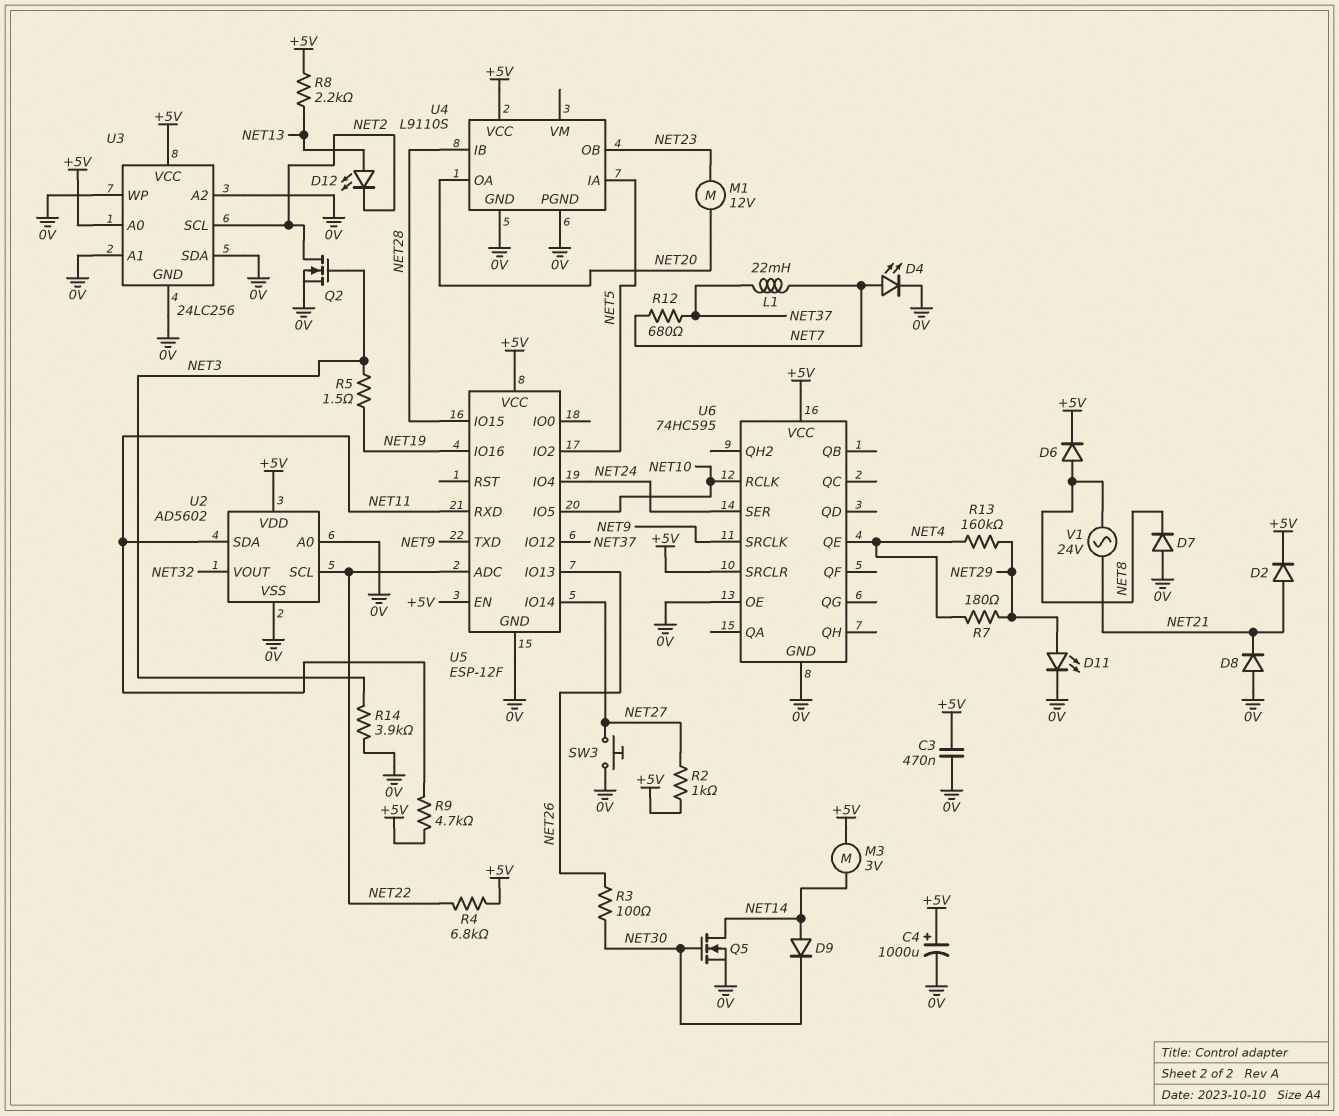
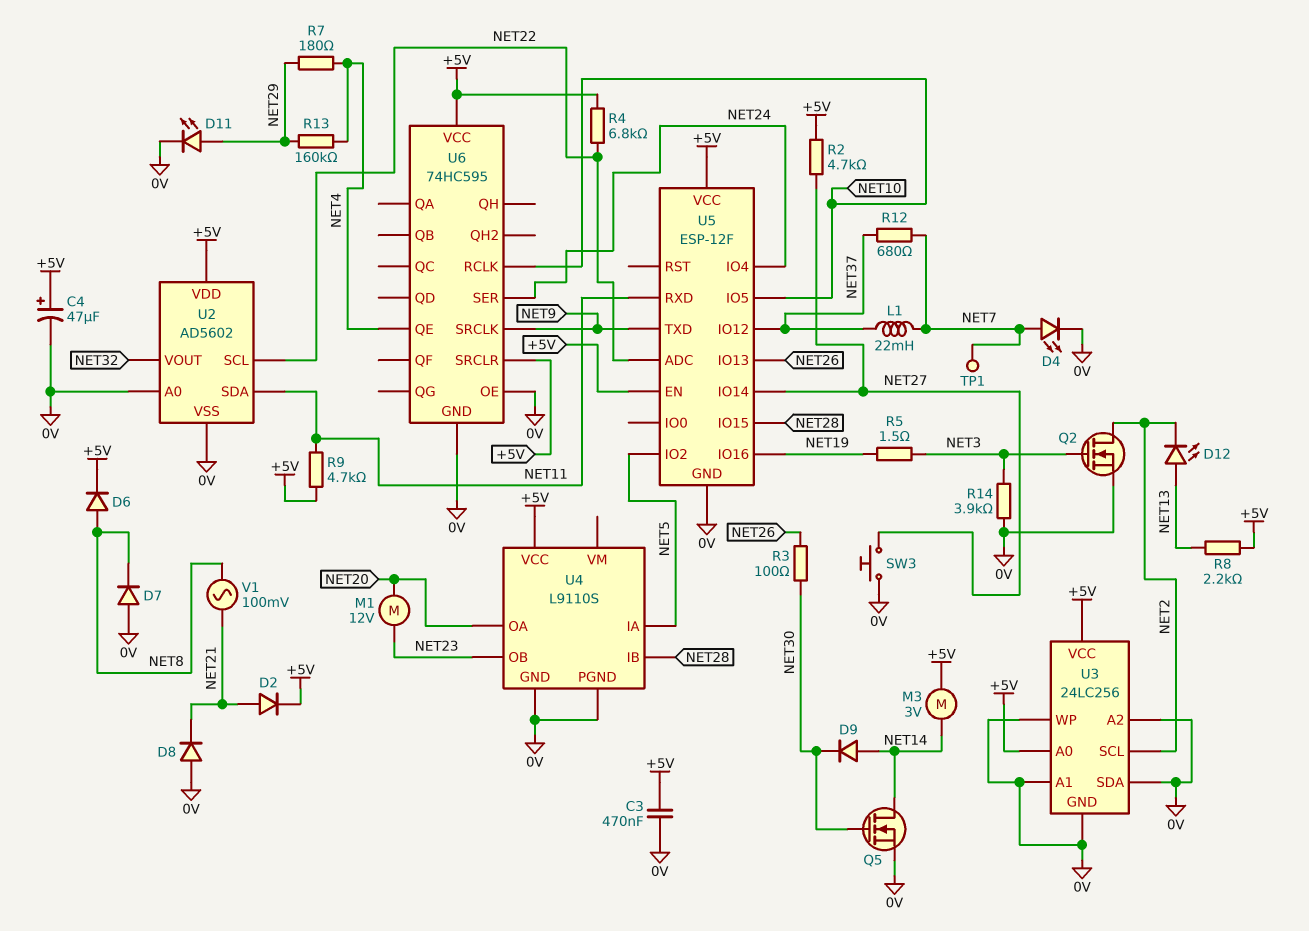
C4: 1000uF (plus +5V, minus 0V) -> 47uF (plus +5V, minus 0V)
R2: 1k (+5V, NET27) -> 4.7k (+5V, NET27)
TP1: none -> test point (NET7)
V1: AC 24V (NET8, NET21) -> AC 100mV (NET8, NET21)

